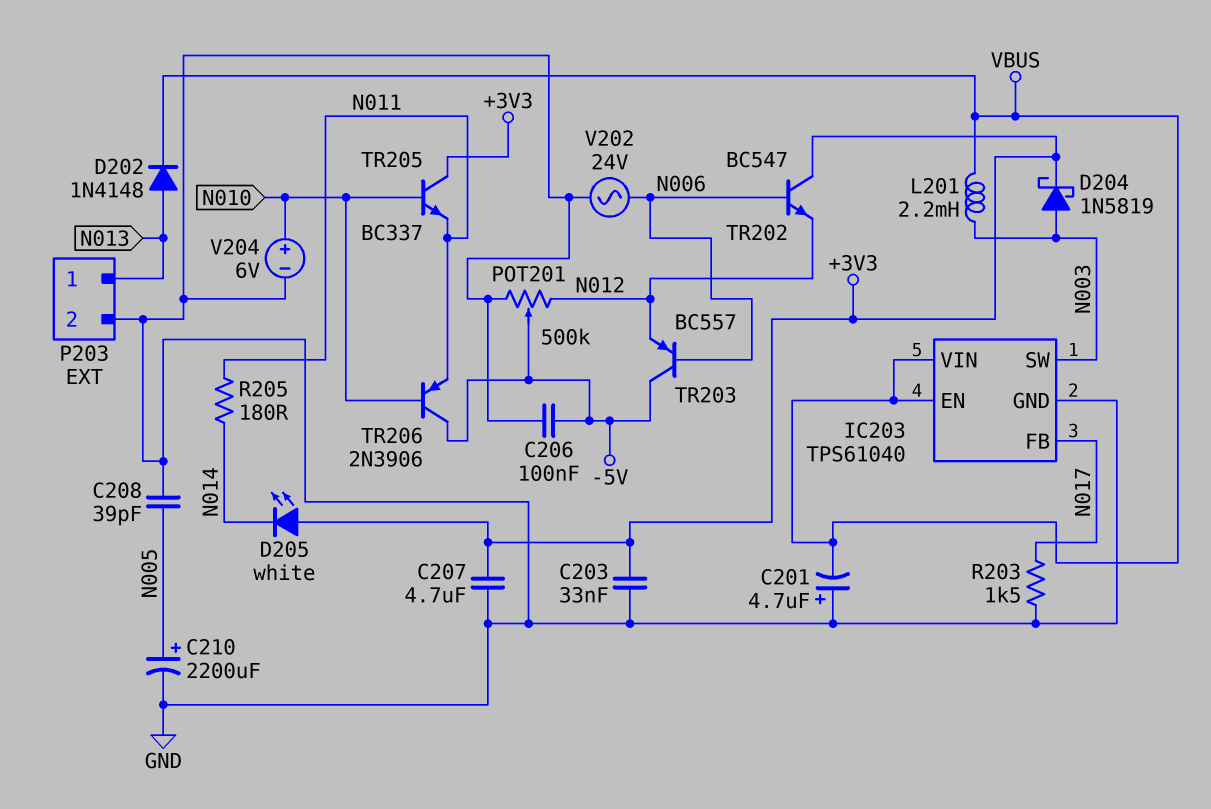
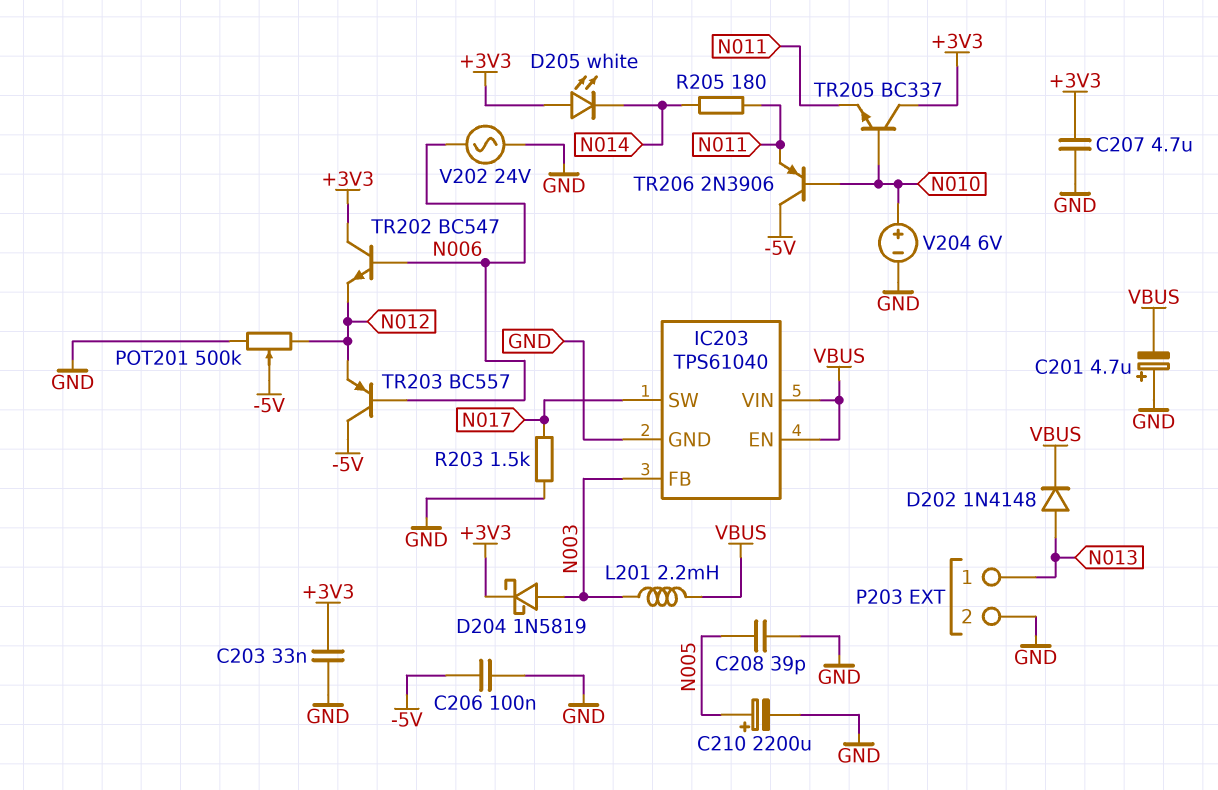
IC203 pin FB: N017 -> N003
IC203 pin SW: N003 -> N017

